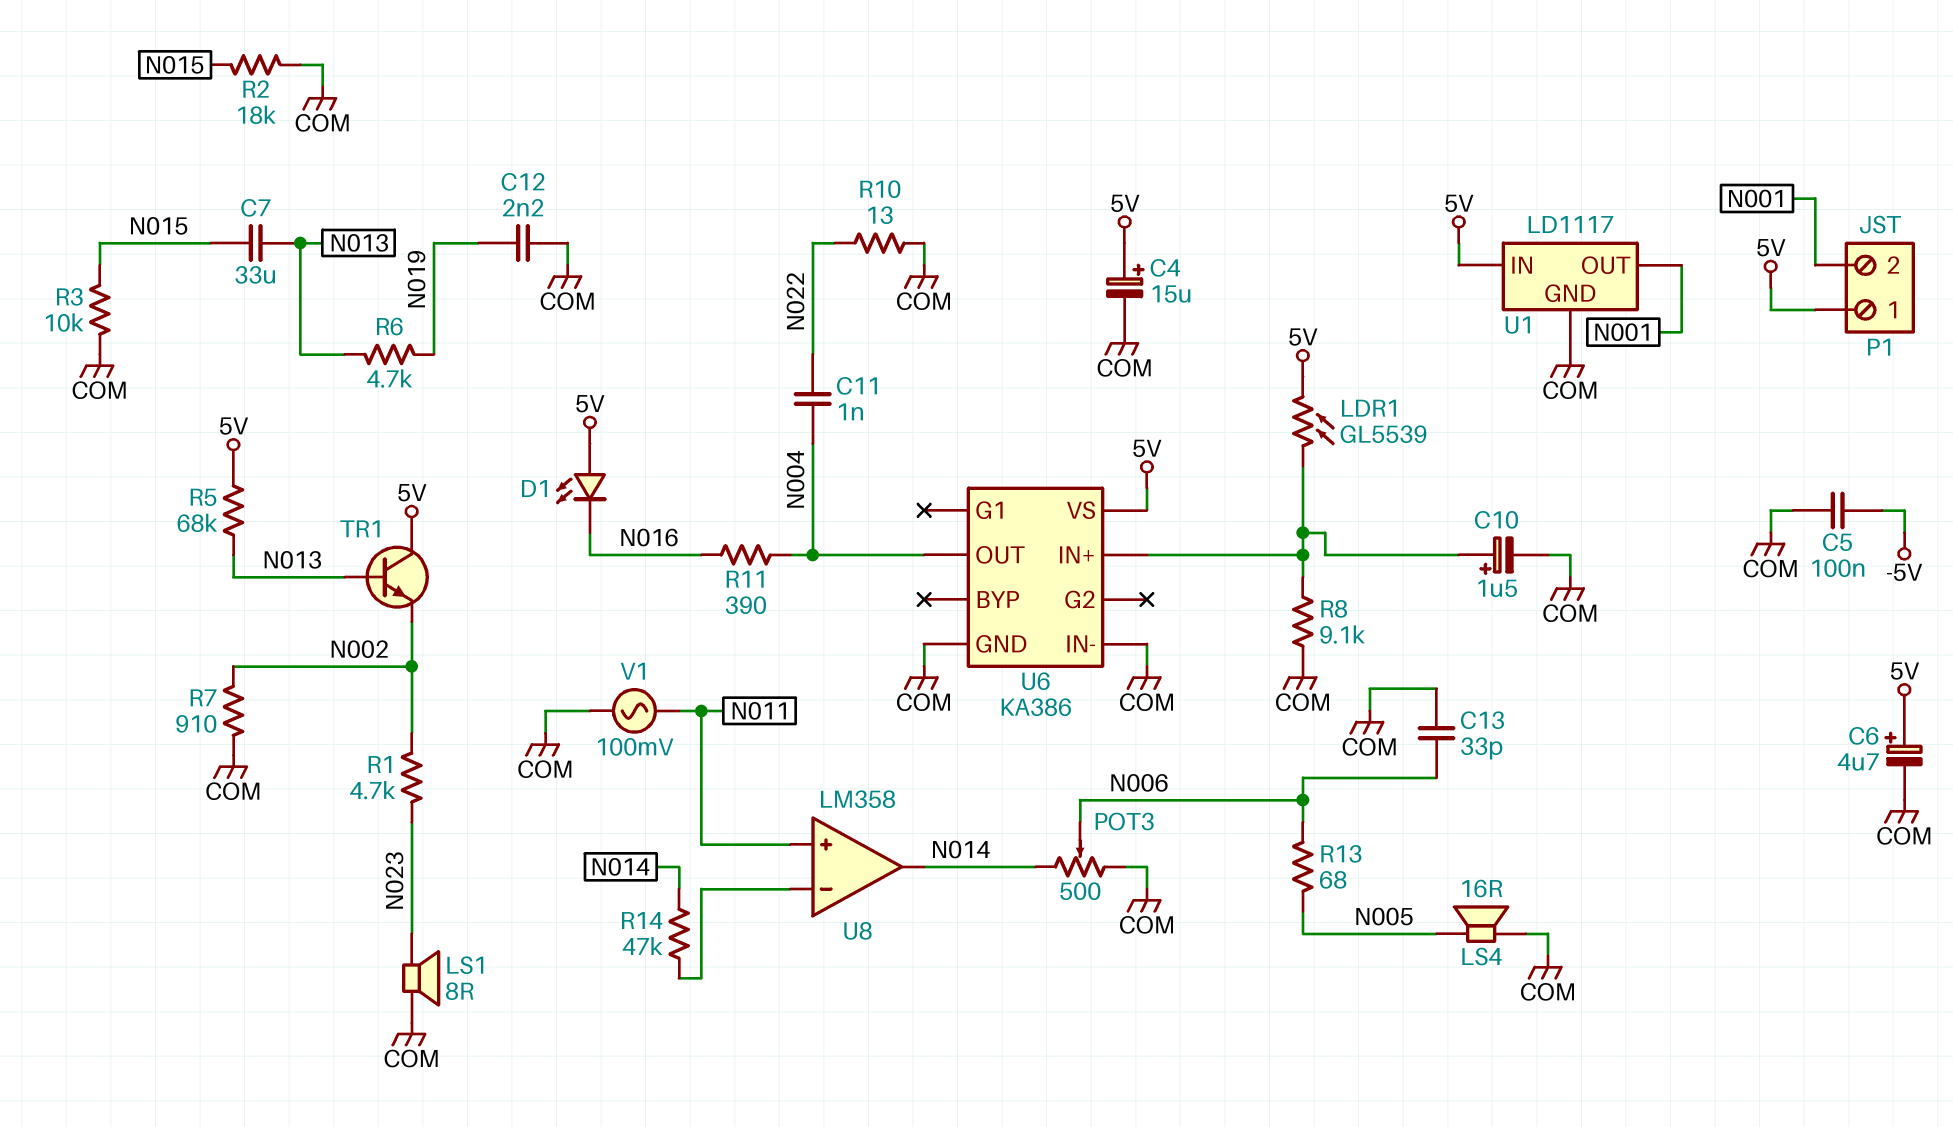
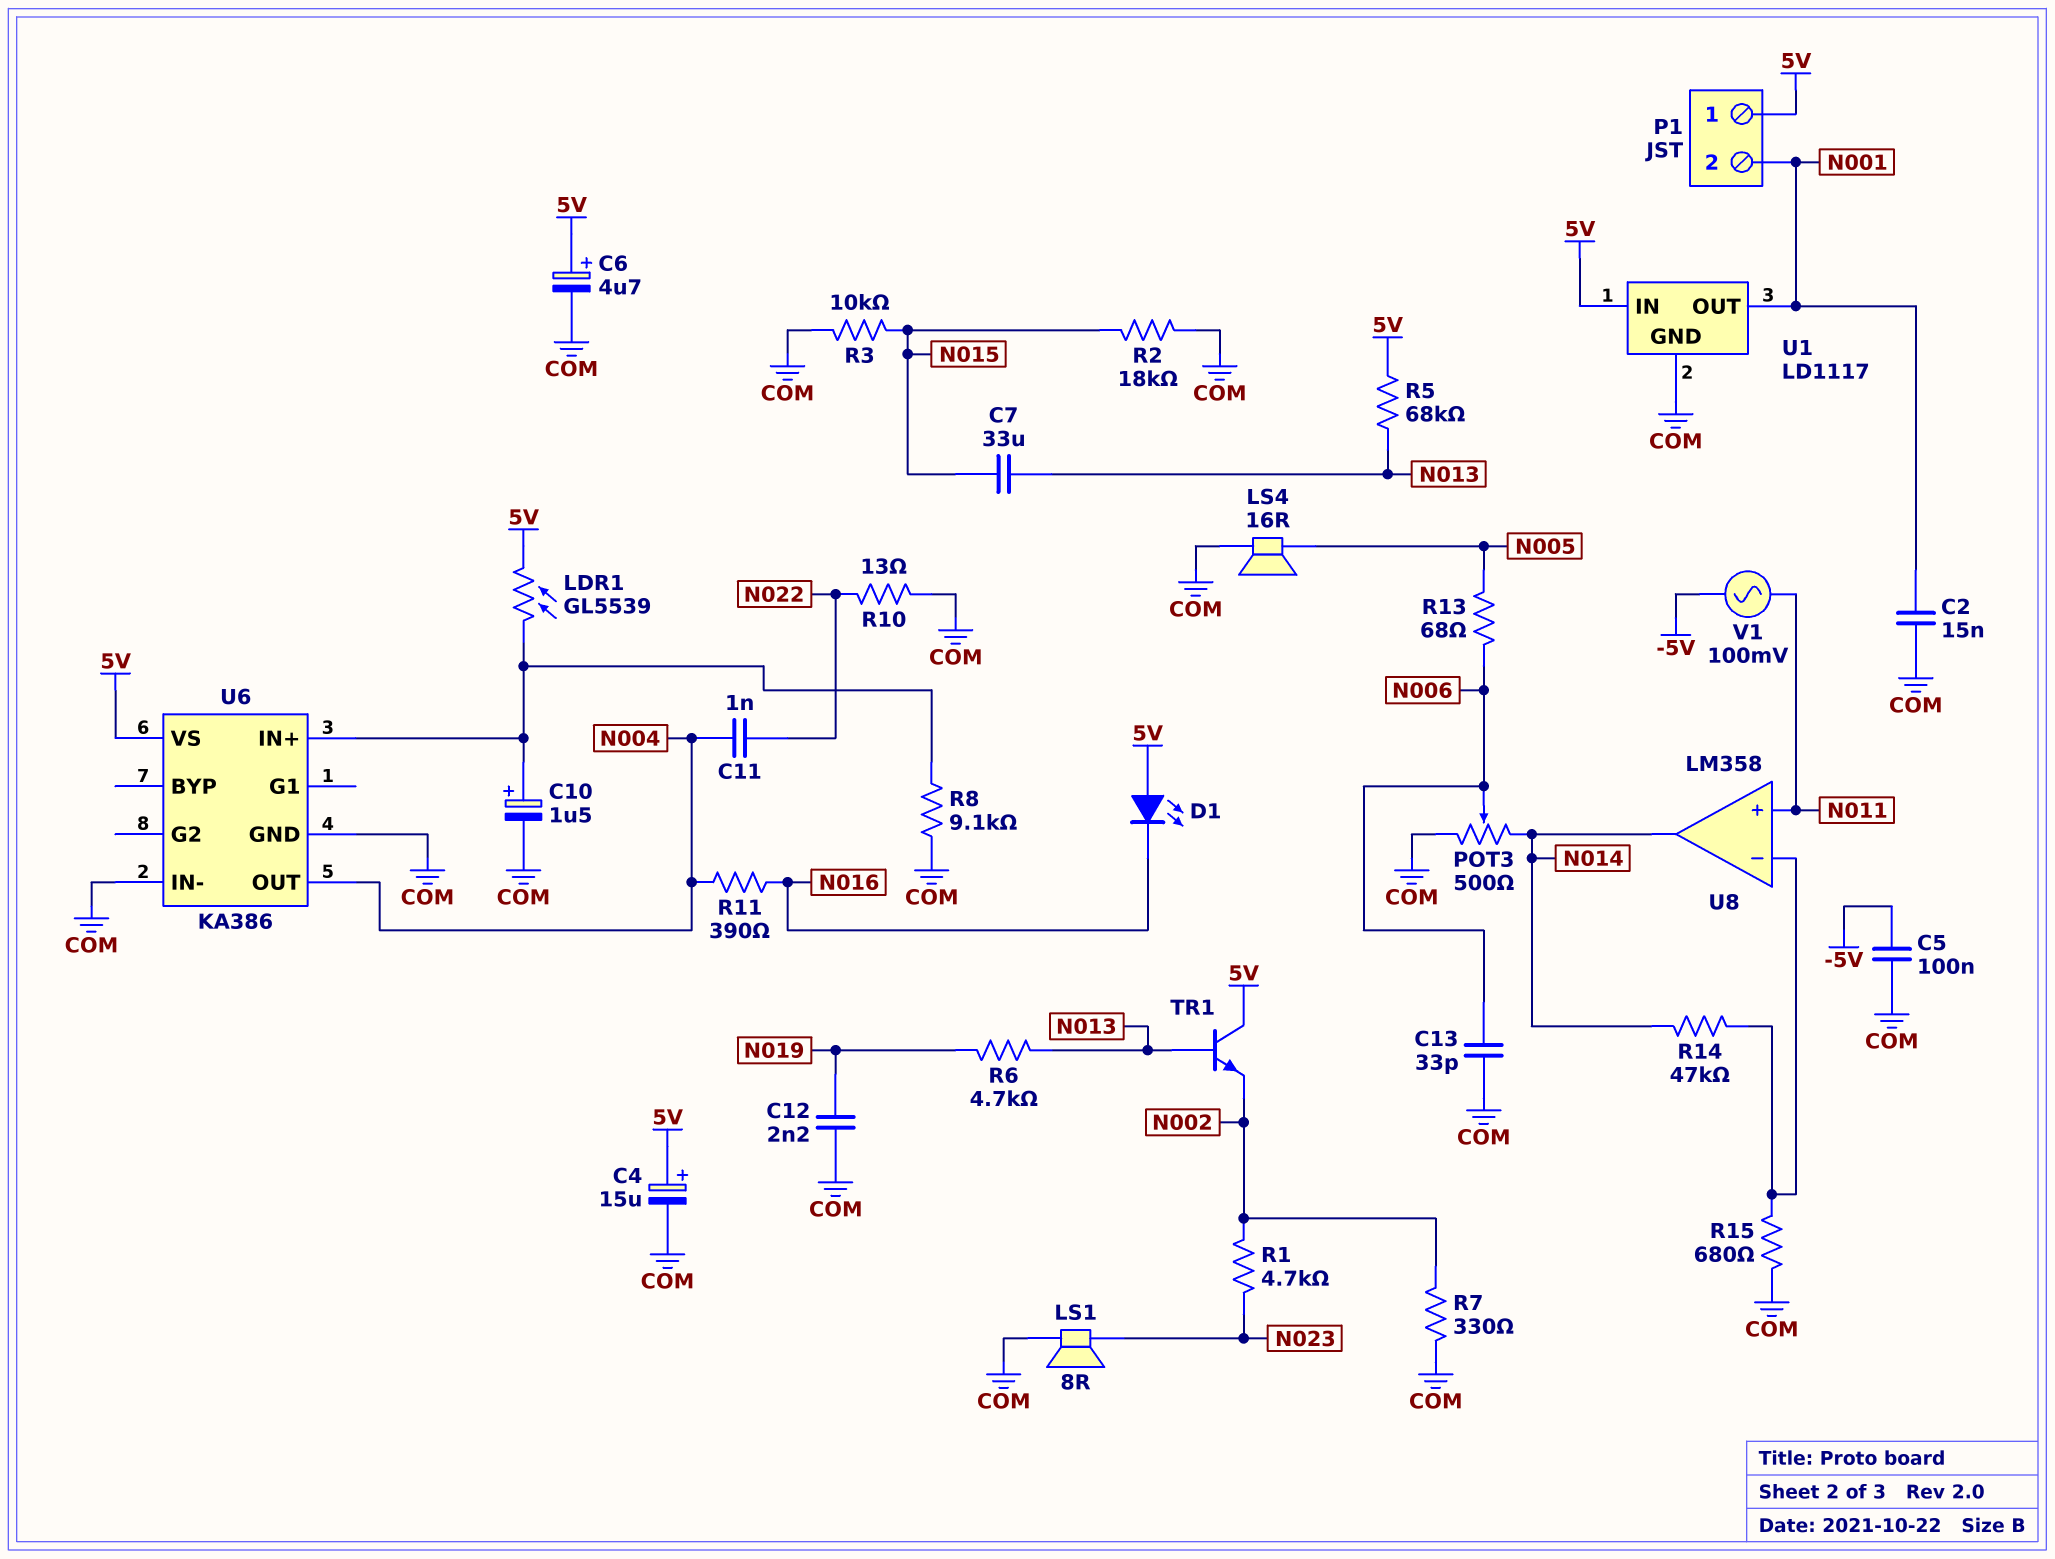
C2: none -> 15nF (COM, N001)
R7: 910 (COM, N002) -> 330 (COM, N002)
R15: none -> 680 (COM, U8/in-)
V1: AC 100mV (COM, N011) -> AC 100mV (-5V, N011)

